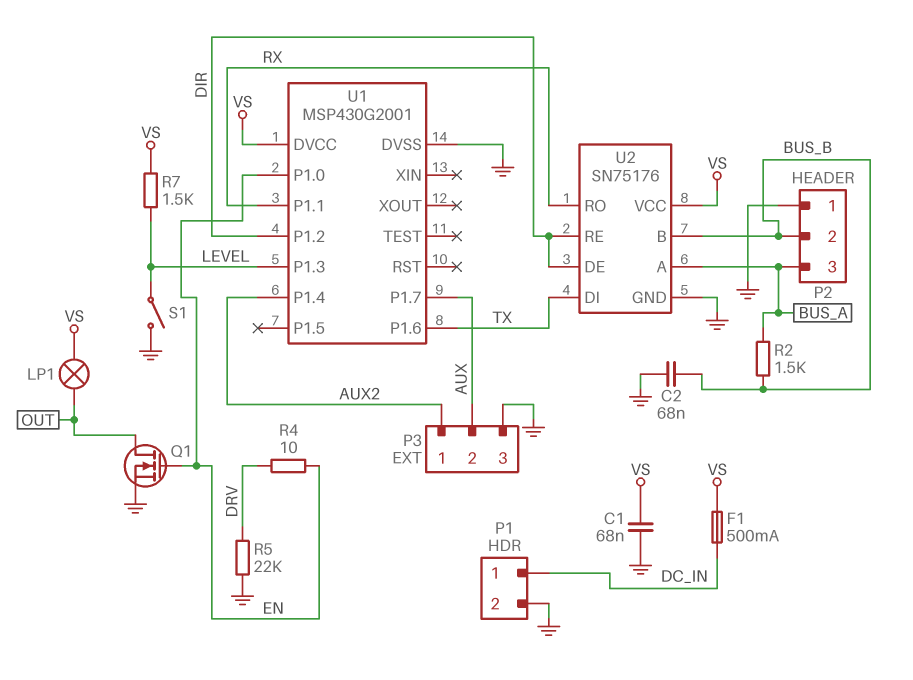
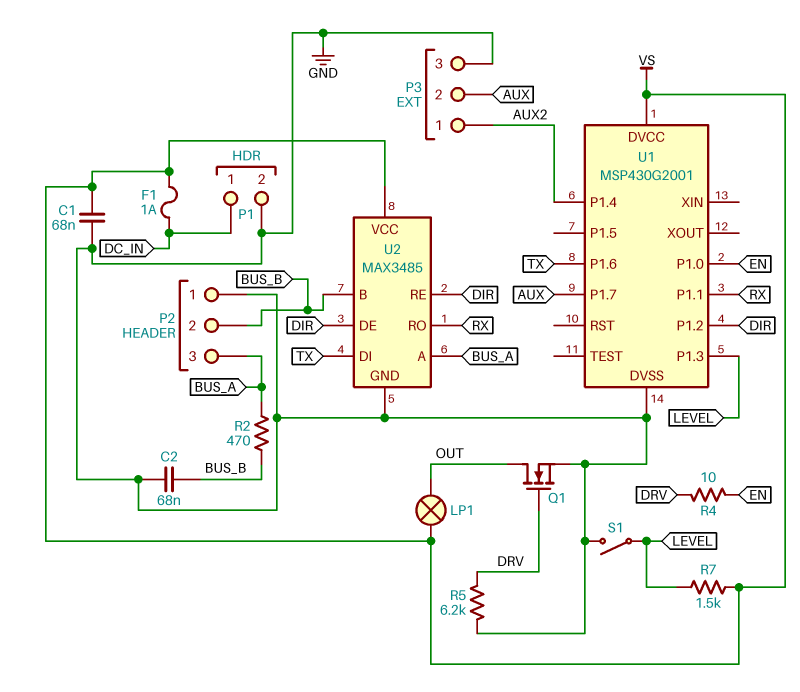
F1: 500mA (DC_IN, VS) -> 1A (DC_IN, VS)
Q1: NMOS (G EN, D OUT, S GND) -> NMOS (G DRV, D OUT, S GND)
R2: 1.5k (BUS_A, BUS_B) -> 470 (BUS_A, BUS_B)
R5: 22k (DRV, GND) -> 6.2k (DRV, GND)
U2: SN75176 -> MAX3485

